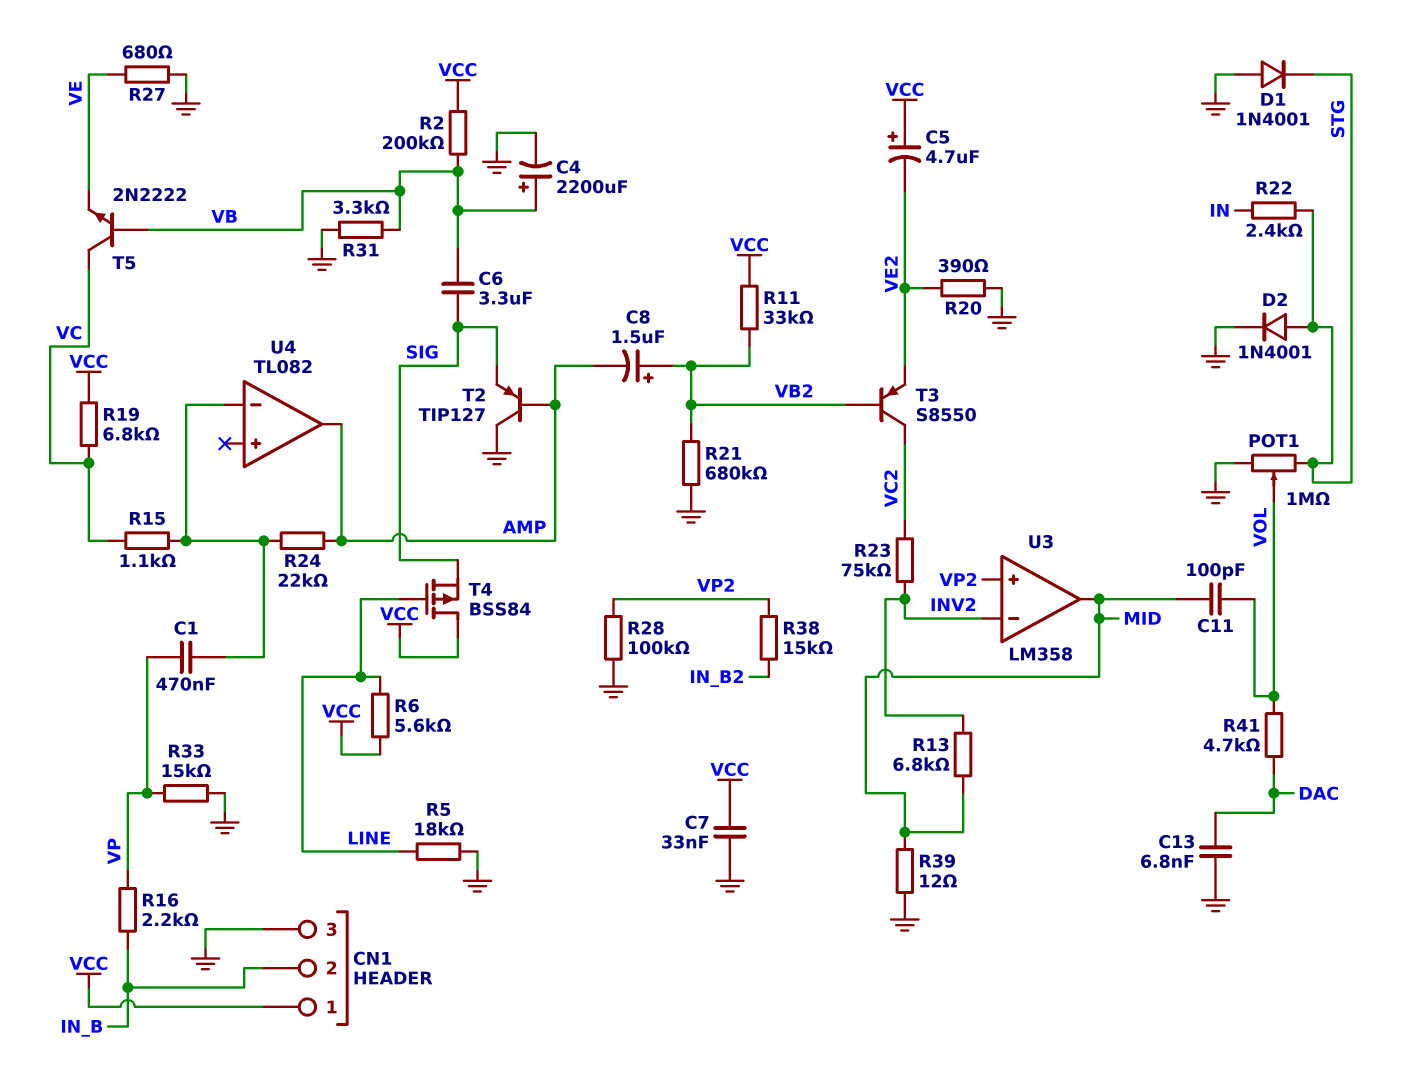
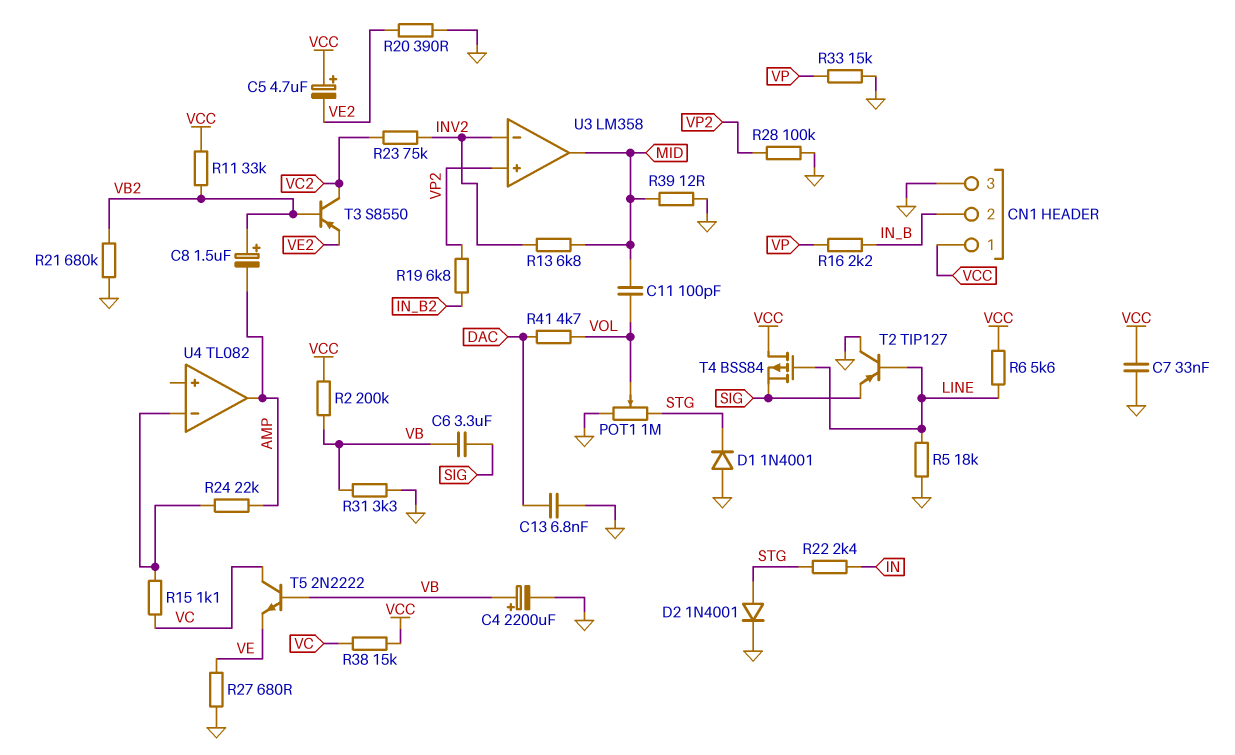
C1: 470nF (U4/in-, VP) -> none
R19: 6.8k (VC, VCC) -> 6.8k (IN_B2, VP2)
R38: 15k (IN_B2, VP2) -> 15k (VC, VCC)
T2: PNP TIP127 (B AMP, C GND, E SIG) -> PNP TIP127 (B LINE, C GND, E SIG)

